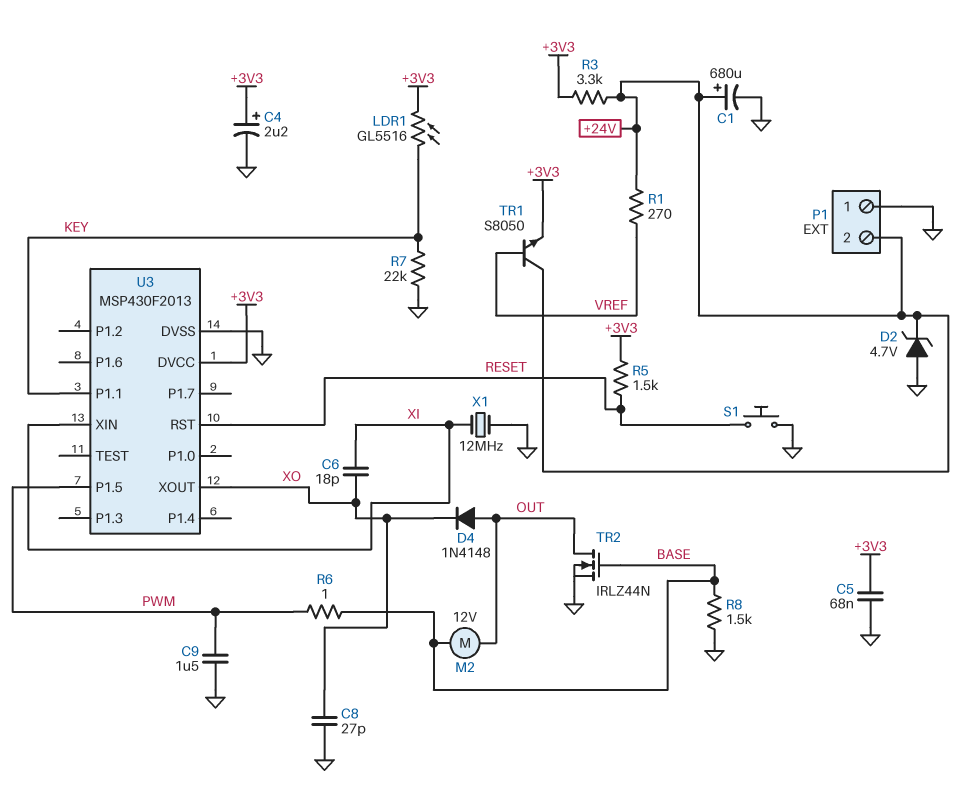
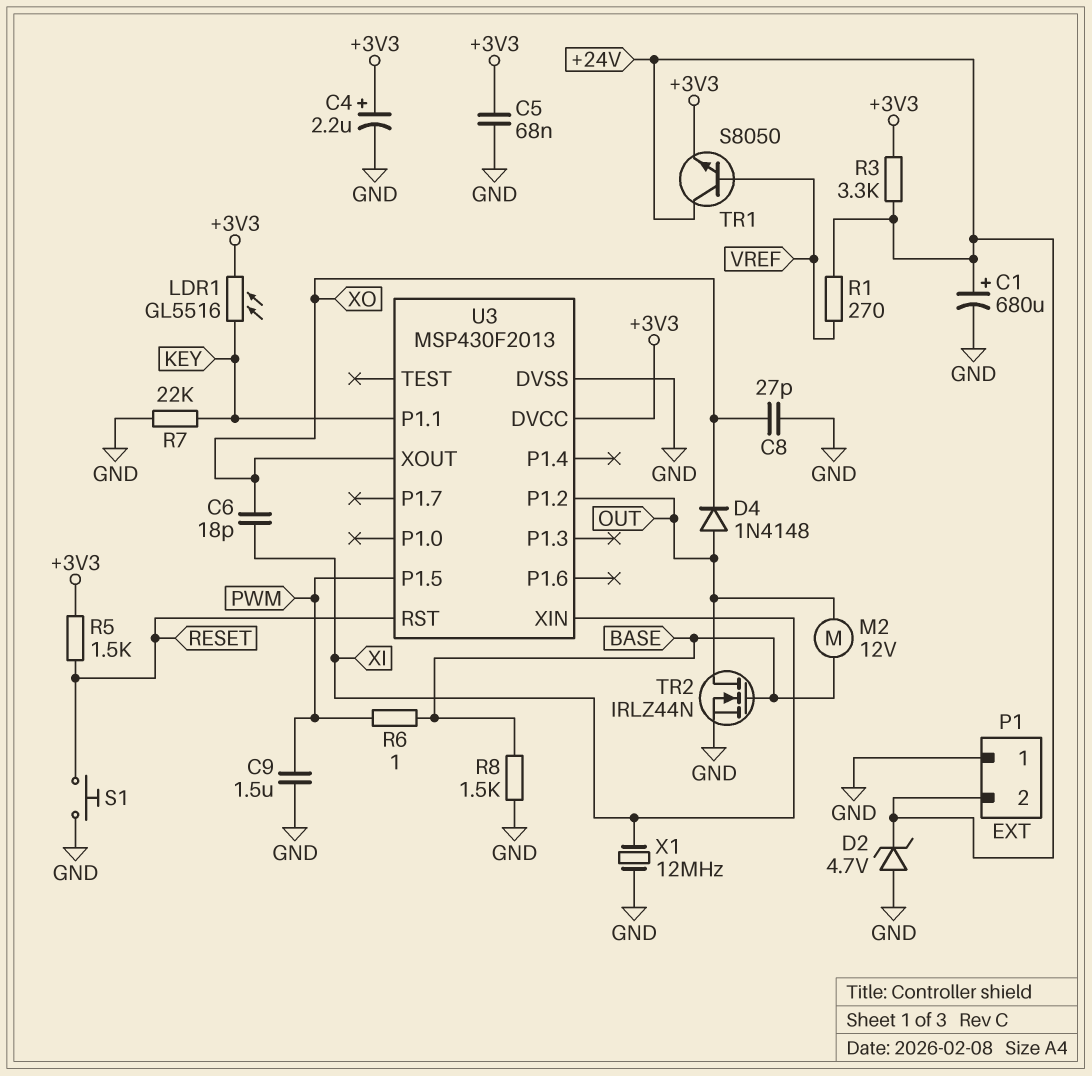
U3 pin P1.2: none -> OUT

